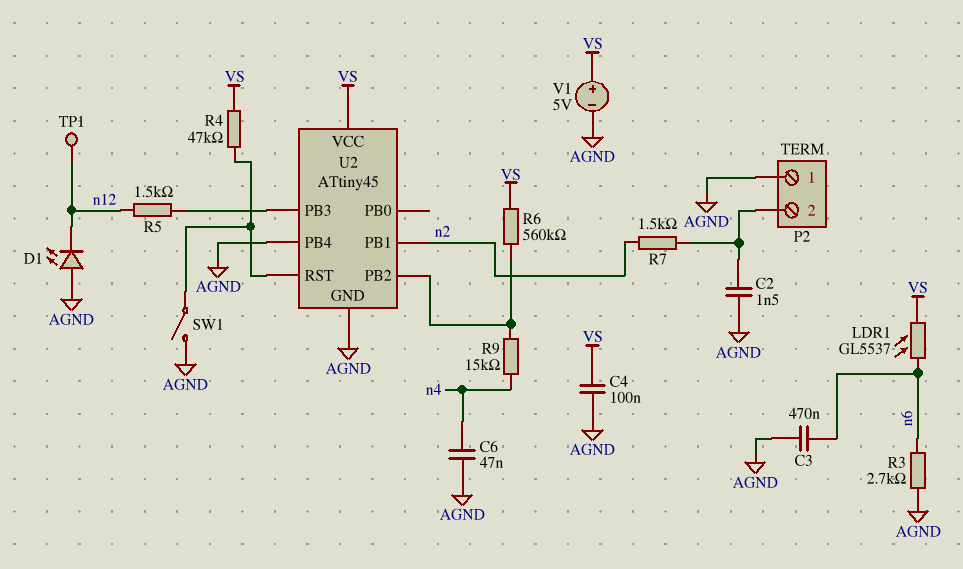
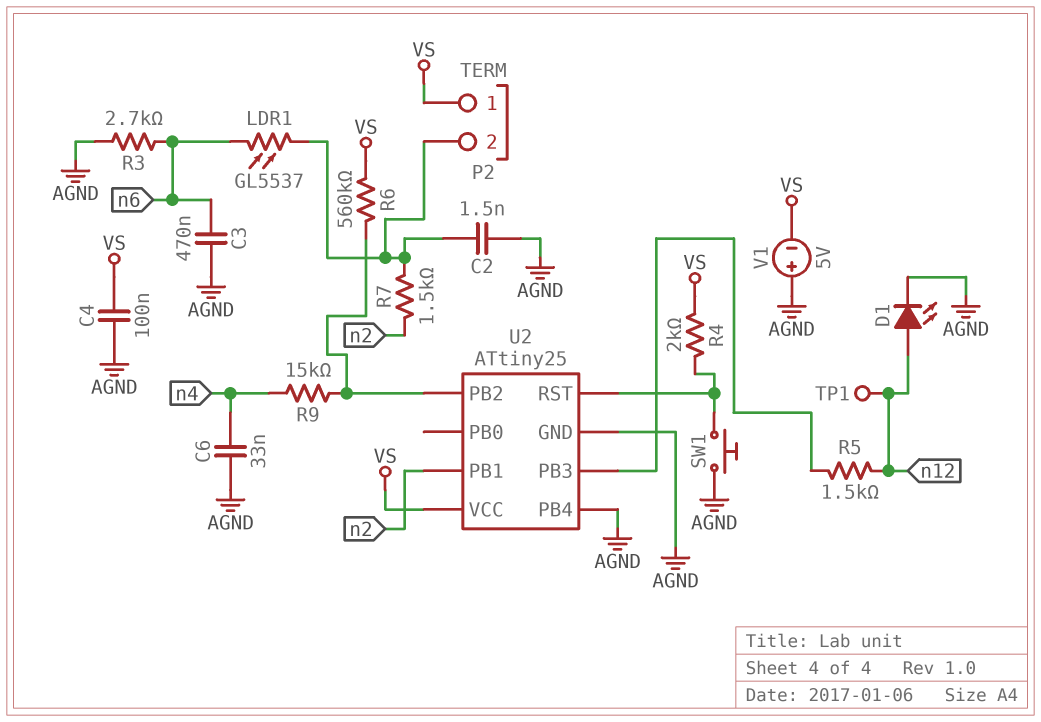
C6: 47nF (AGND, n4) -> 33nF (AGND, n4)
D1: LED (A AGND, K n12) -> LED (A n12, K AGND)
LDR1: GL5537 (VS, n6) -> GL5537 (P2/2, n6)
P2 pin 1: AGND -> VS
R4: 47k (U2/RST, VS) -> 2k (U2/RST, VS)
SW1: switch (AGND, U2/RST) -> button (AGND, U2/RST)
U2: ATtiny45 -> ATtiny25
V1: 5V (plus VS, minus AGND) -> 5V (plus AGND, minus VS)

